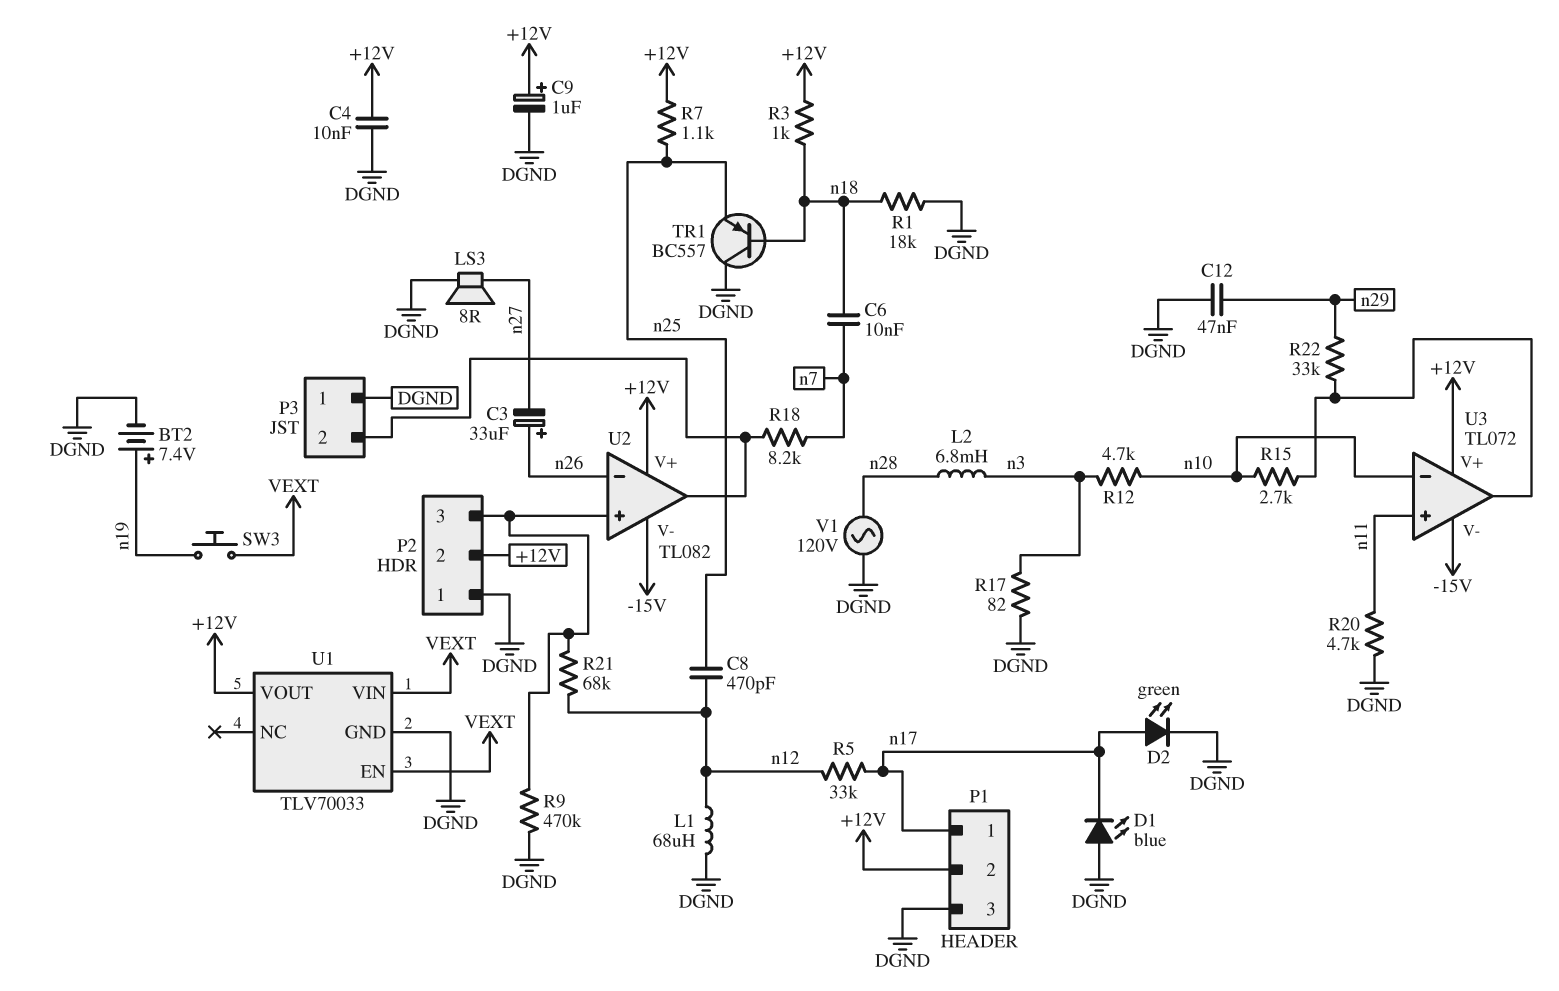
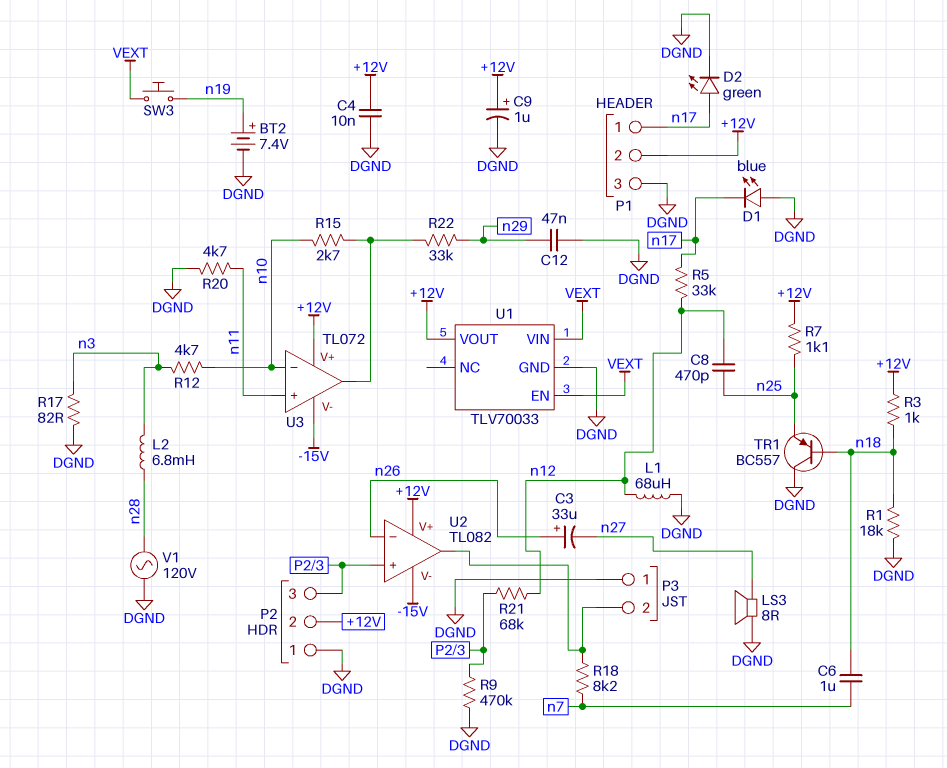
C6: 10nF (n7, n18) -> 1uF (n7, n18)

